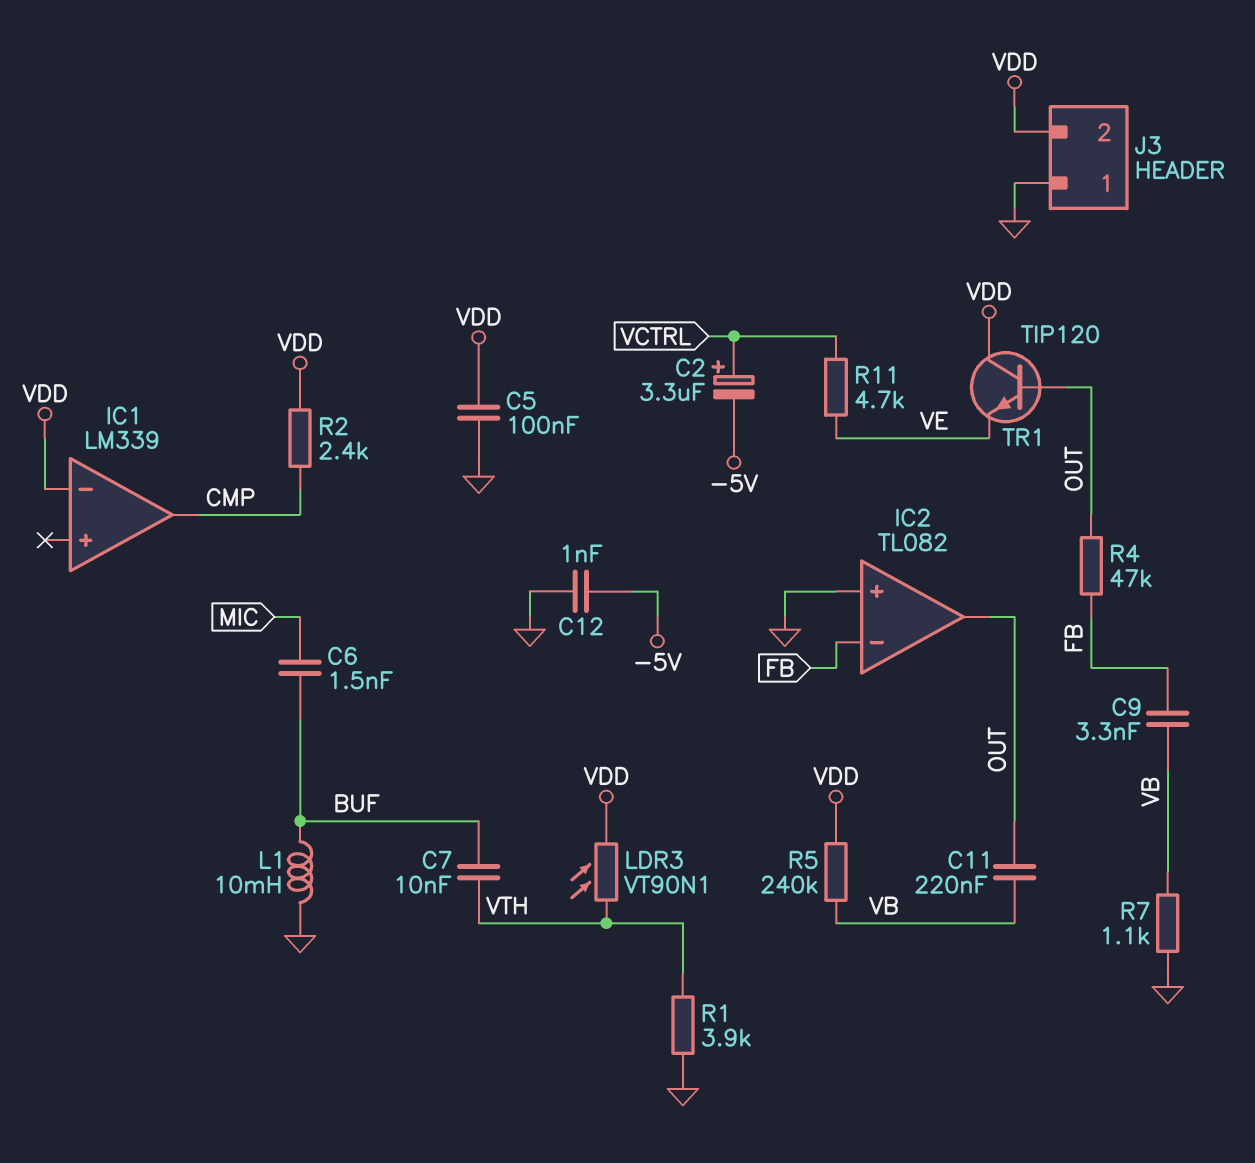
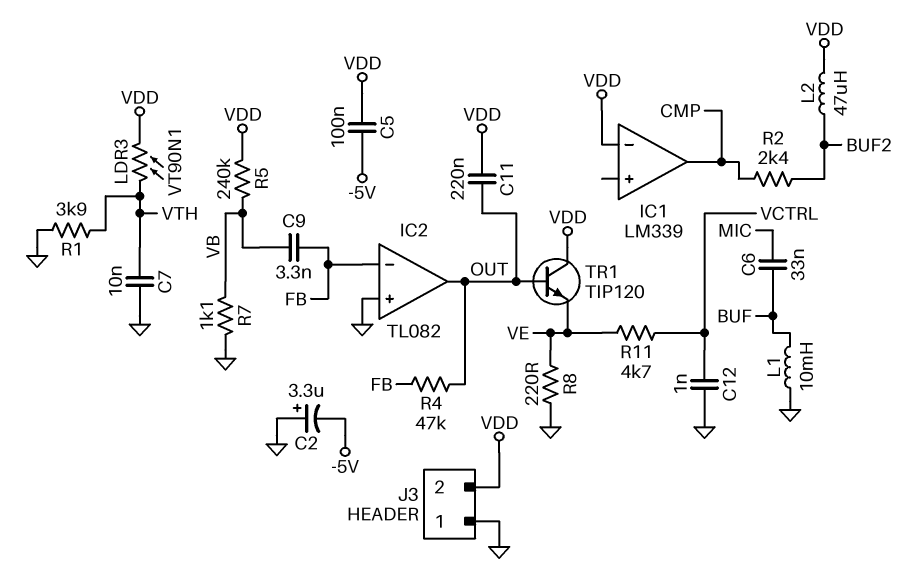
C2: 3.3uF (plus VCTRL, minus -5V) -> 3.3uF (plus GND, minus -5V)
C5: 100nF (GND, VDD) -> 100nF (-5V, VDD)
C6: 1.5nF (BUF, MIC) -> 33nF (BUF, MIC)
C7: 10nF (BUF, VTH) -> 10nF (GND, VTH)
C11: 220nF (OUT, VB) -> 220nF (OUT, VDD)
C12: 1nF (-5V, GND) -> 1nF (GND, VCTRL)
L2: none -> 47uH (BUF2, VDD)
R2: 2.4k (CMP, VDD) -> 2.4k (BUF2, CMP)
R8: none -> 220 (GND, VE)

